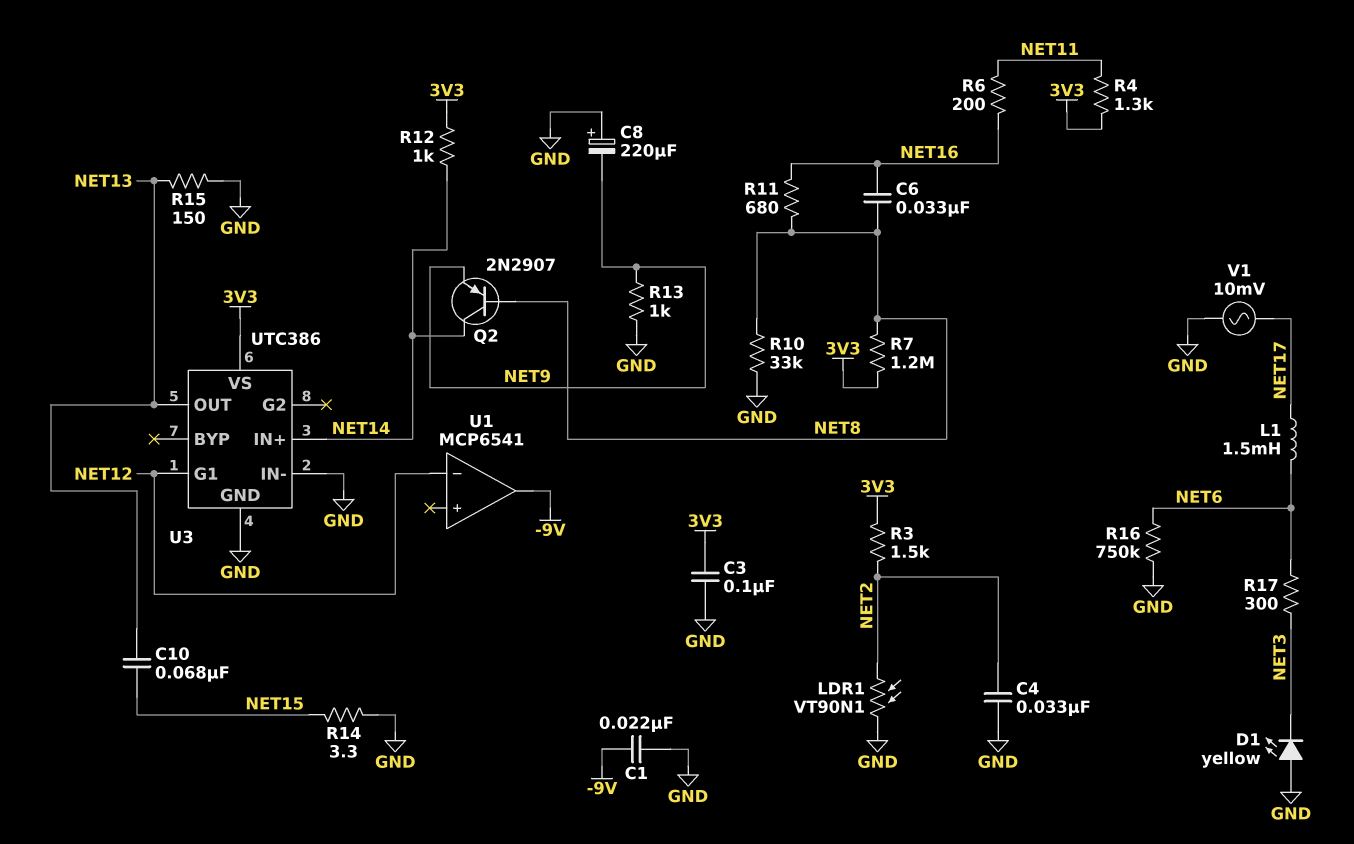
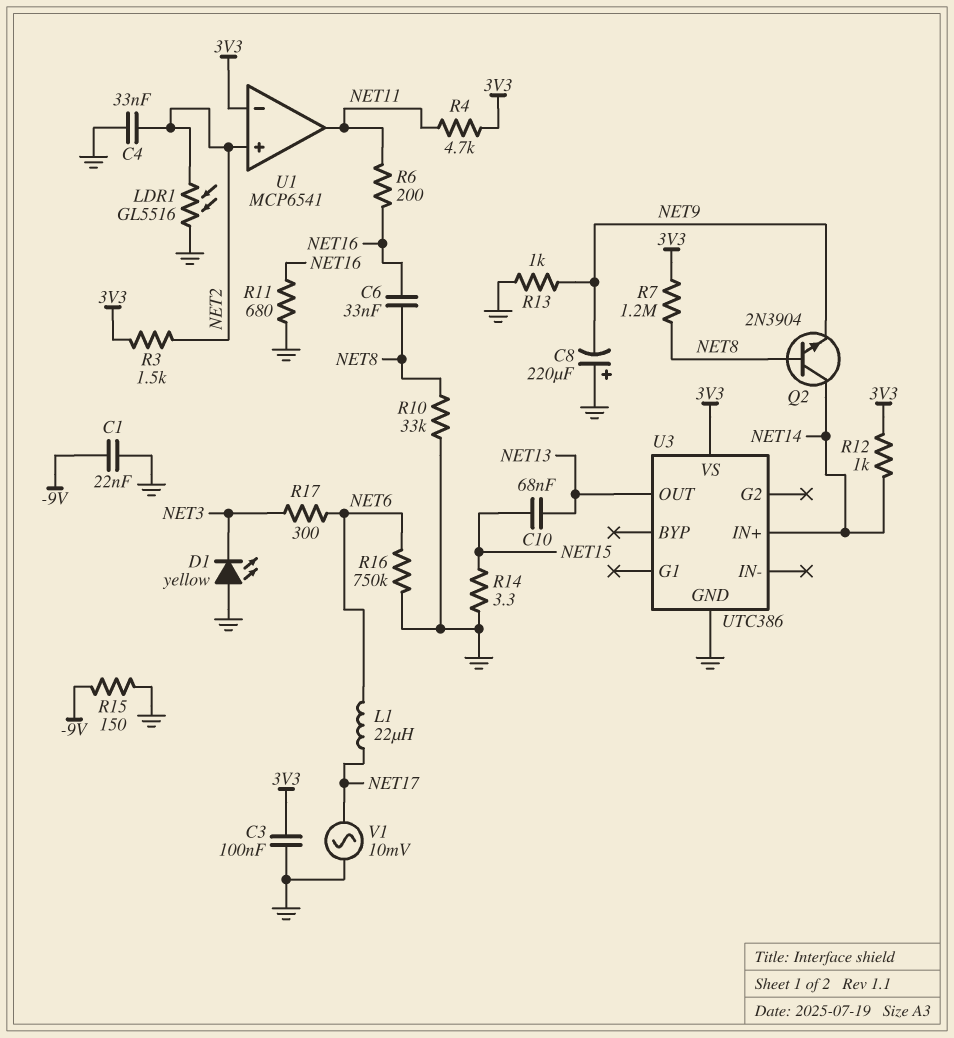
L1: 1.5mH (NET6, NET17) -> 22uH (NET6, NET17)
LDR1: VT90N1 (GND, NET2) -> GL5516 (GND, NET2)
Q2: PNP 2N2907 (B NET8, C NET14, E NET9) -> NPN 2N3904 (B NET8, C NET14, E NET9)
R4: 1.3k (3V3, NET11) -> 4.7k (3V3, NET11)
R11: 680 (NET8, NET16) -> 680 (GND, NET16)
R15: 150 (GND, NET13) -> 150 (-9V, GND)
U1 pin in+: none -> NET2
U1 pin in-: NET12 -> 3V3
U1 pin out: -9V -> NET11
U3 pin G1: NET12 -> none
U3 pin IN-: GND -> none

